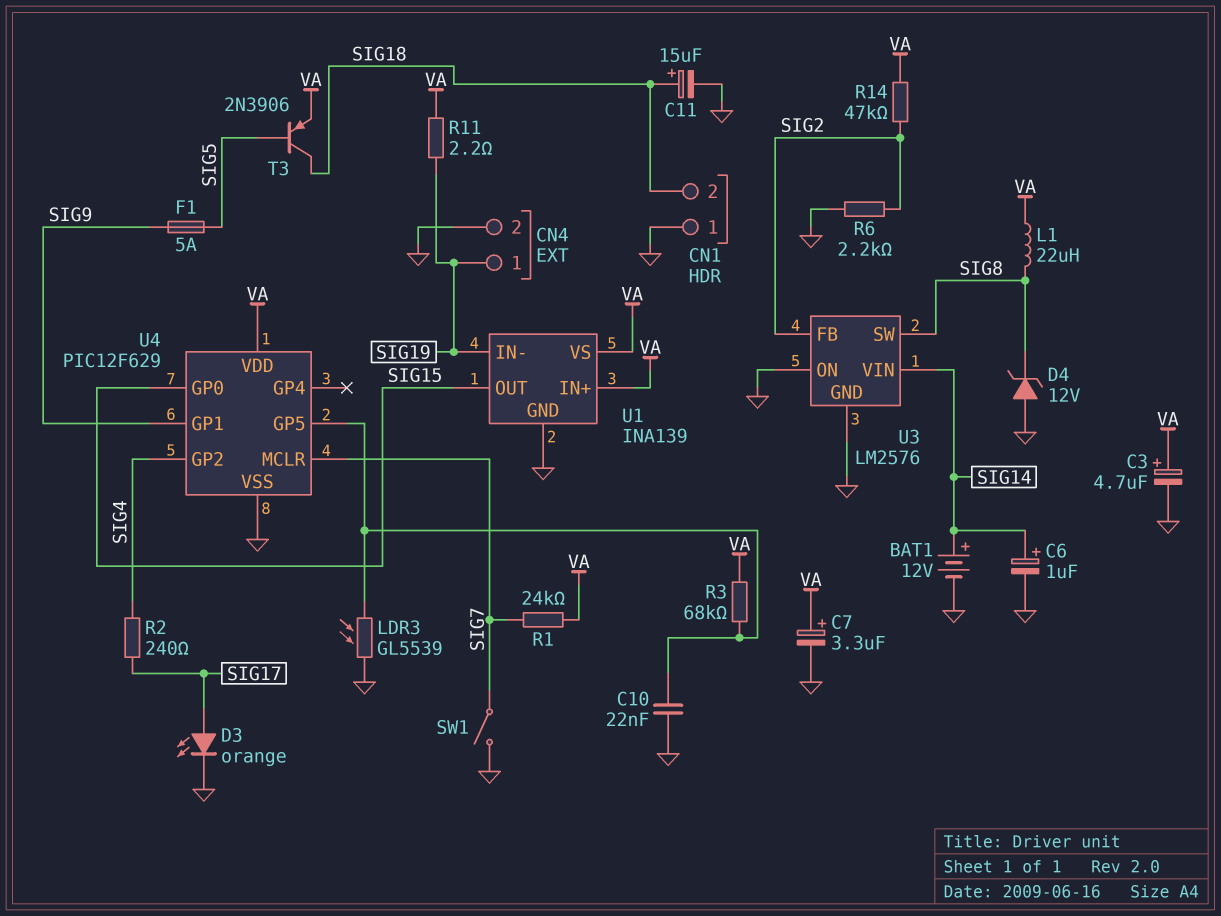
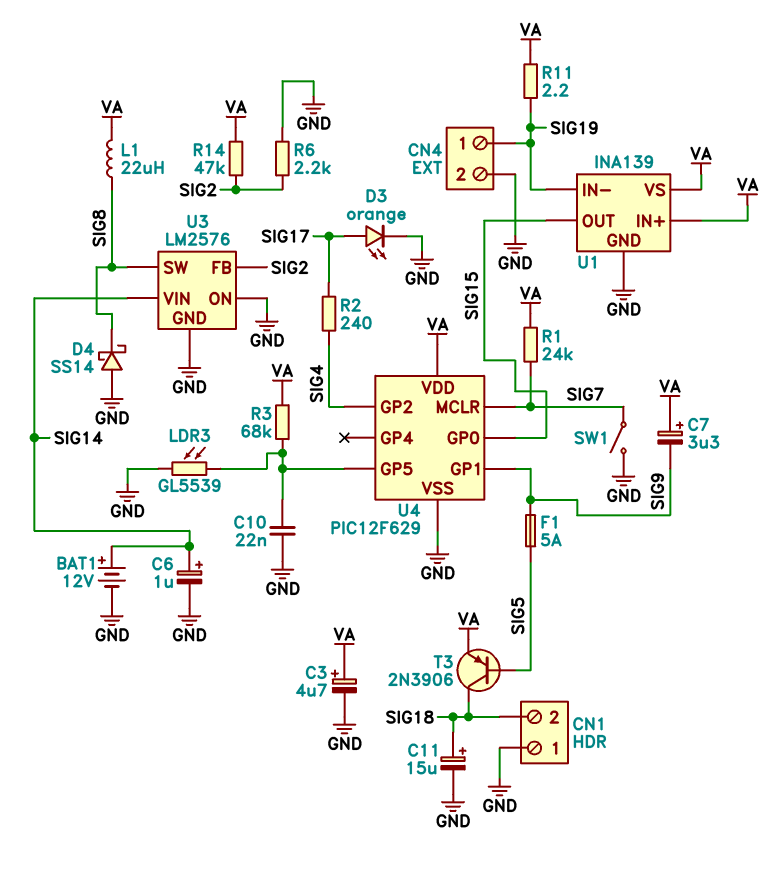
C7: 3.3uF (plus VA, minus GND) -> 3.3uF (plus VA, minus SIG9)
D4: zener 12V (A GND, K SIG8) -> schottky SS14 (A GND, K SIG8)

